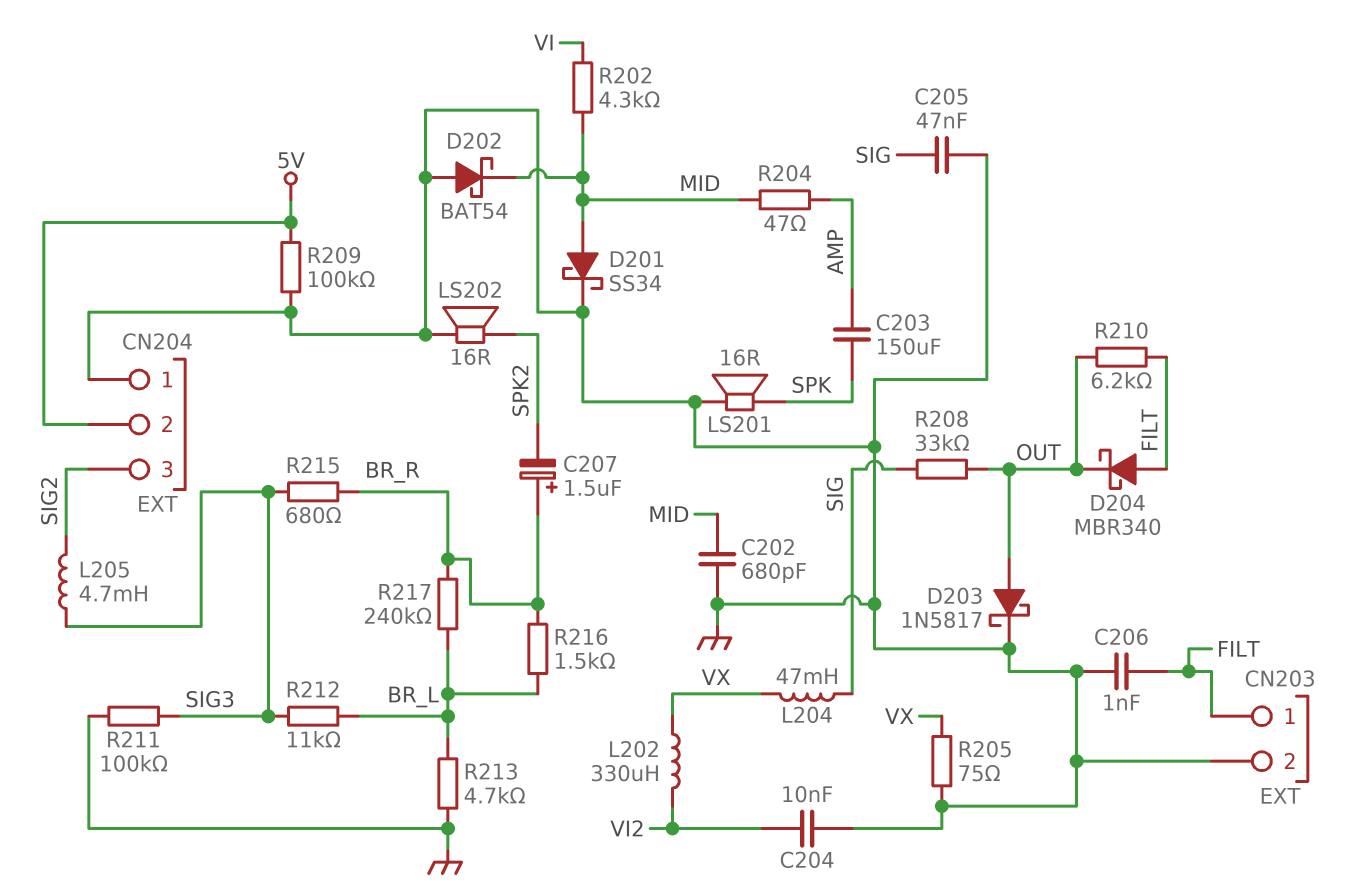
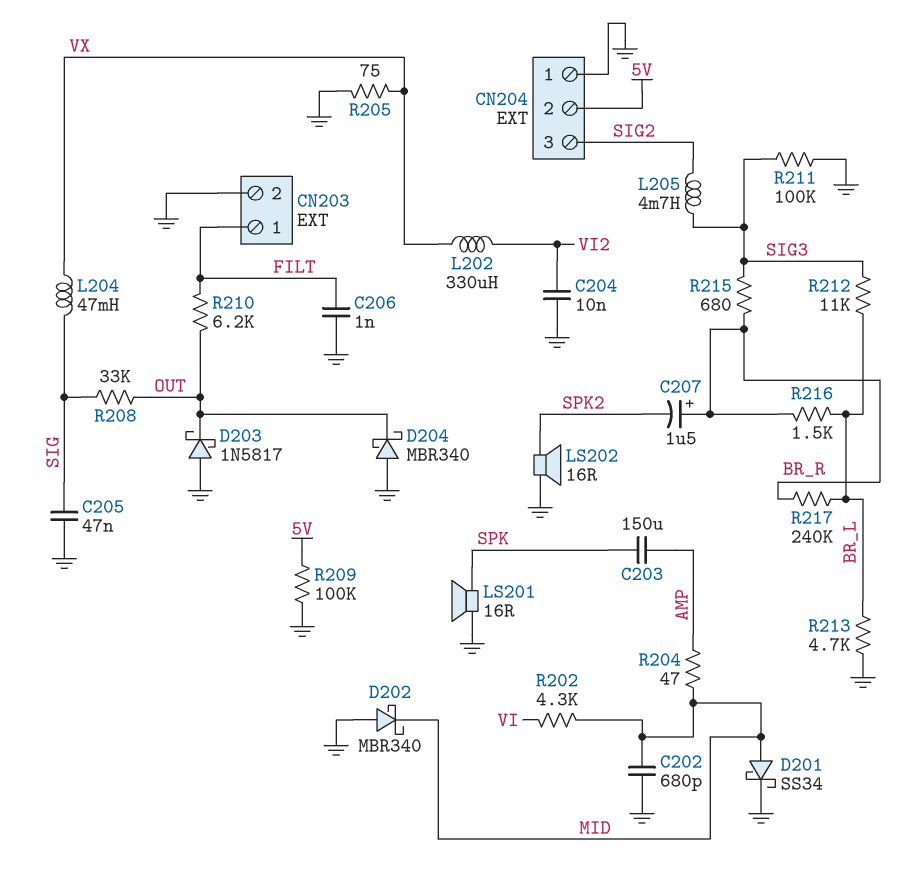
D202: schottky BAT54 (A GND, K MID) -> schottky MBR340 (A GND, K MID)
D203: schottky 1N5817 (A OUT, K GND) -> schottky 1N5817 (A GND, K OUT)
D204: schottky MBR340 (A FILT, K OUT) -> schottky MBR340 (A GND, K OUT)

